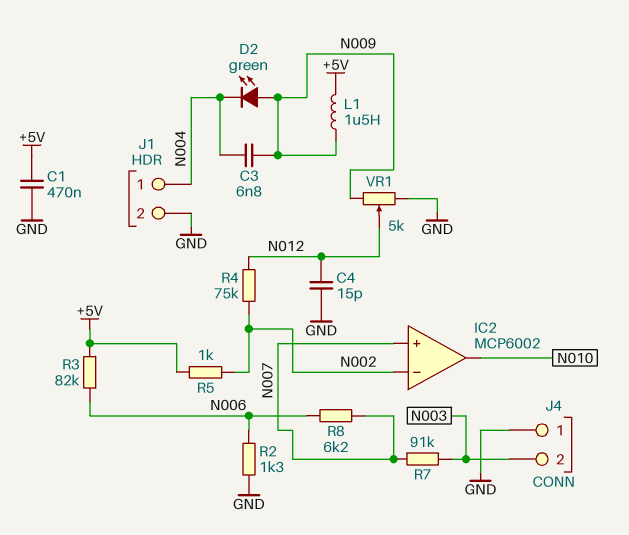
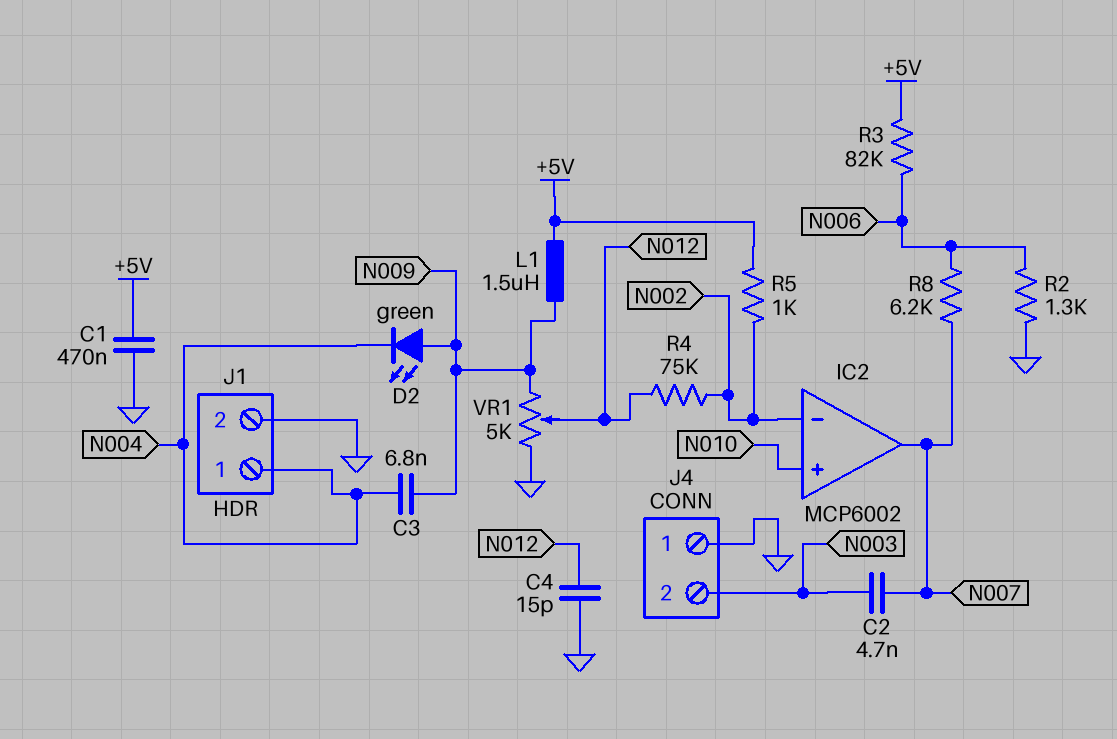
C2: none -> 4.7nF (N003, N007)
IC2 pin in+: N007 -> N010
IC2 pin out: N010 -> N007
R7: 91k (N003, N007) -> none

